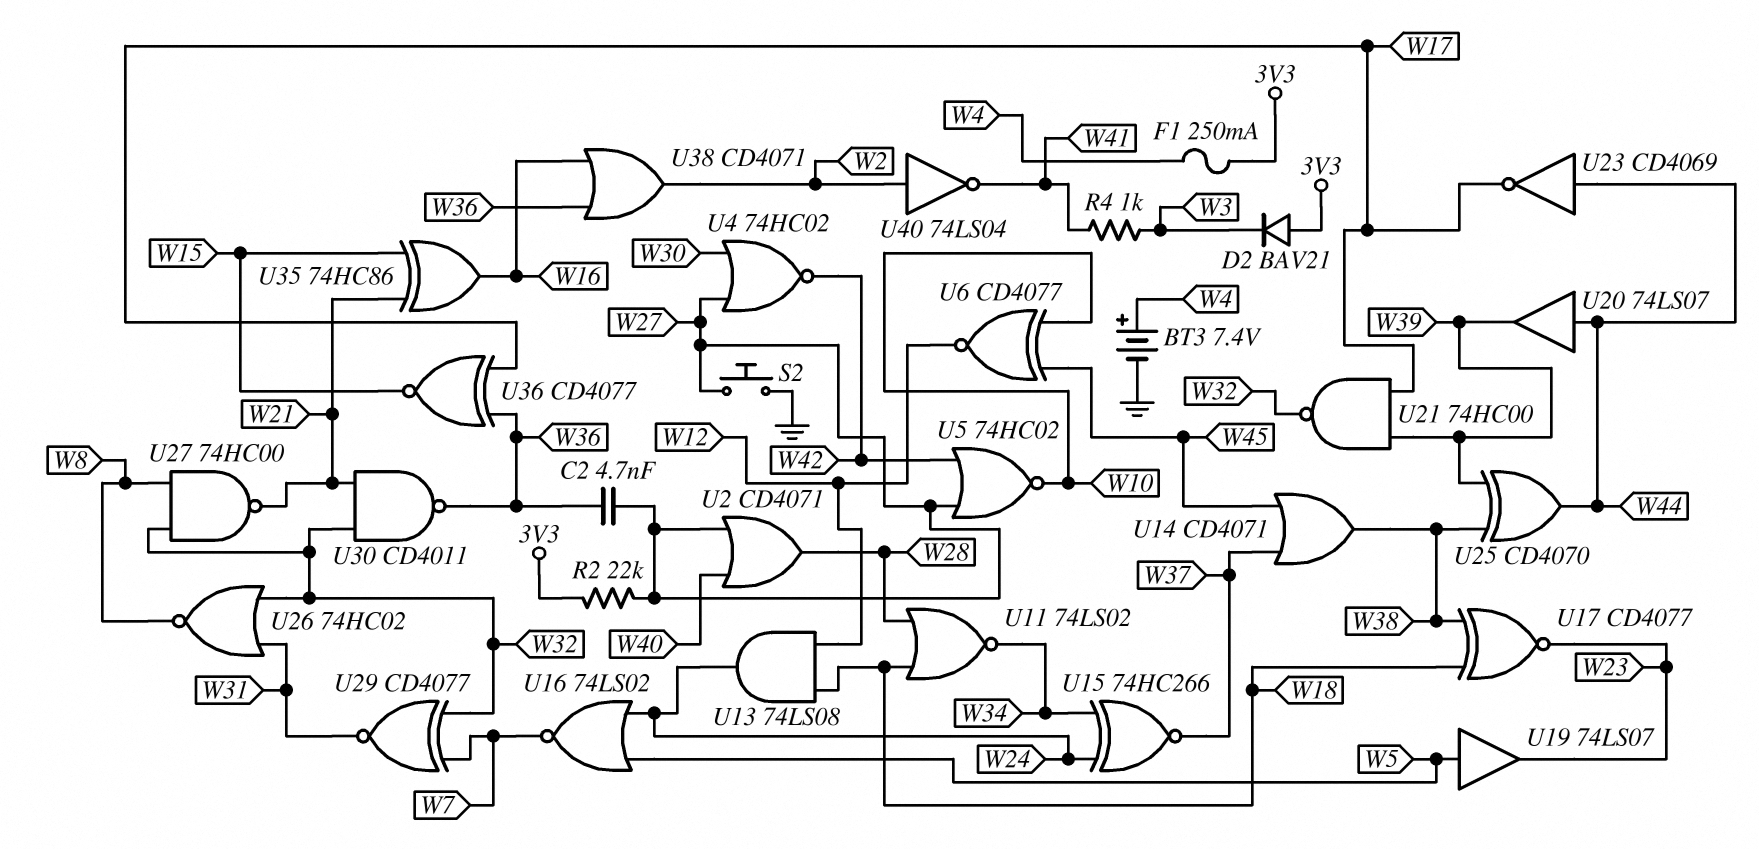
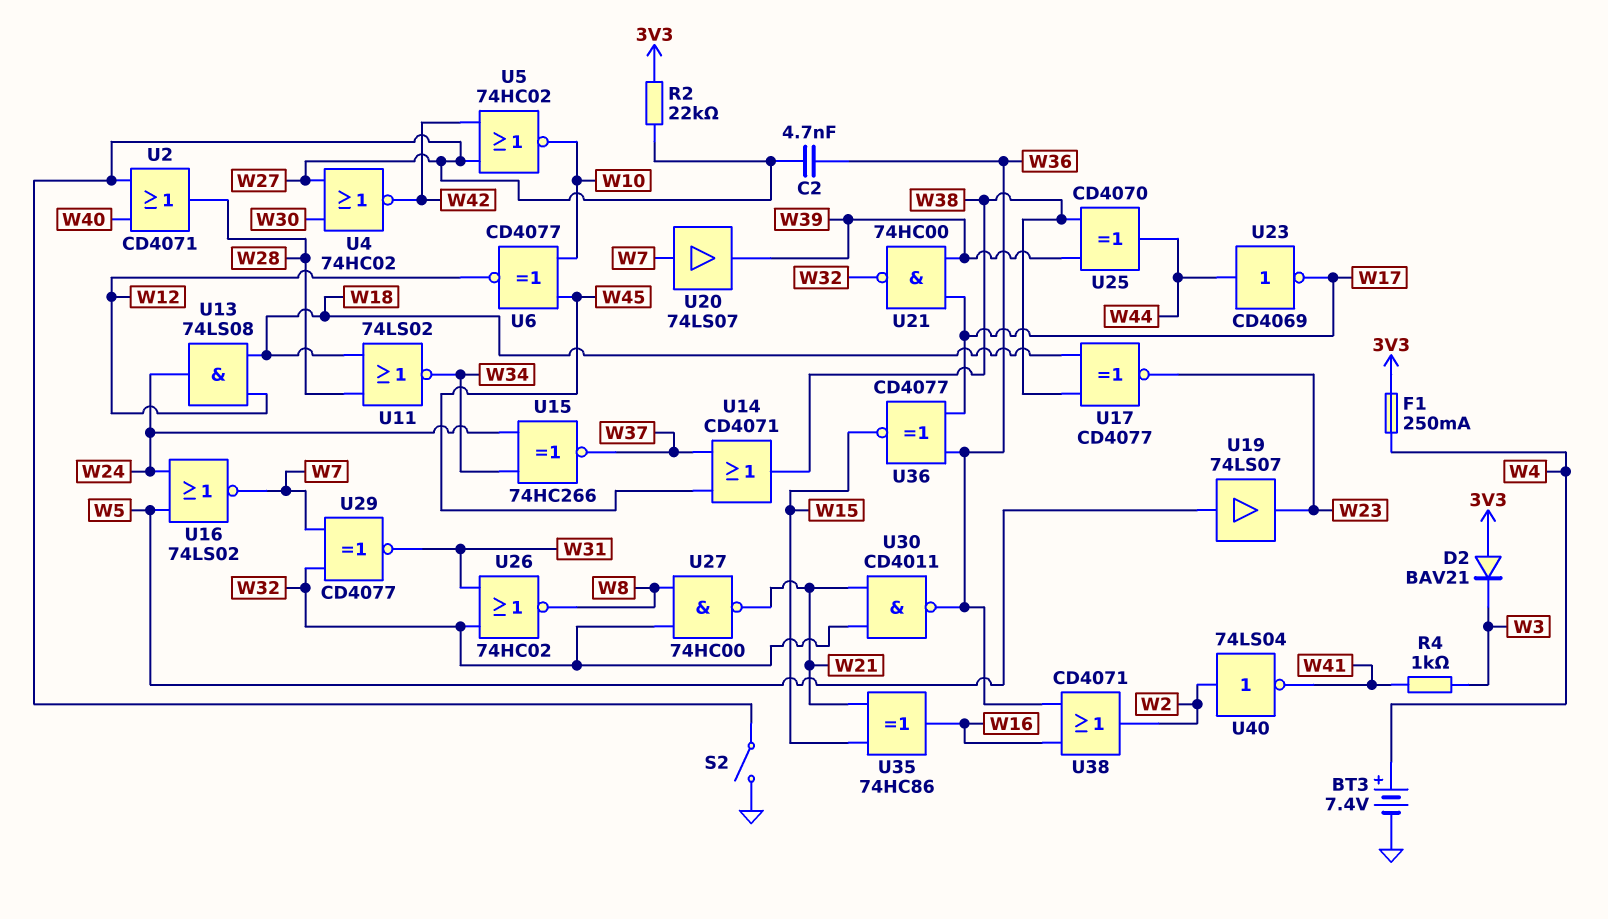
S2: button (GND, W27) -> switch (GND, W27)
U20: buffer 74LS07 (in W44, out W39) -> buffer 74LS07 (in W7, out W39)

